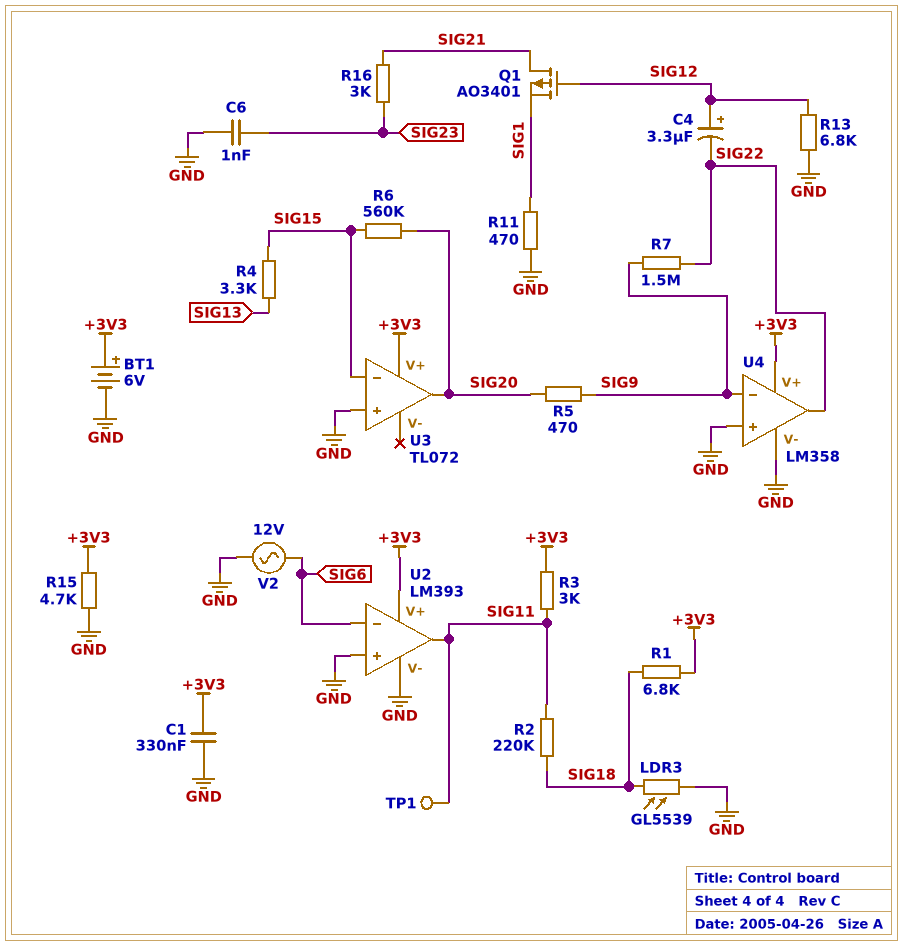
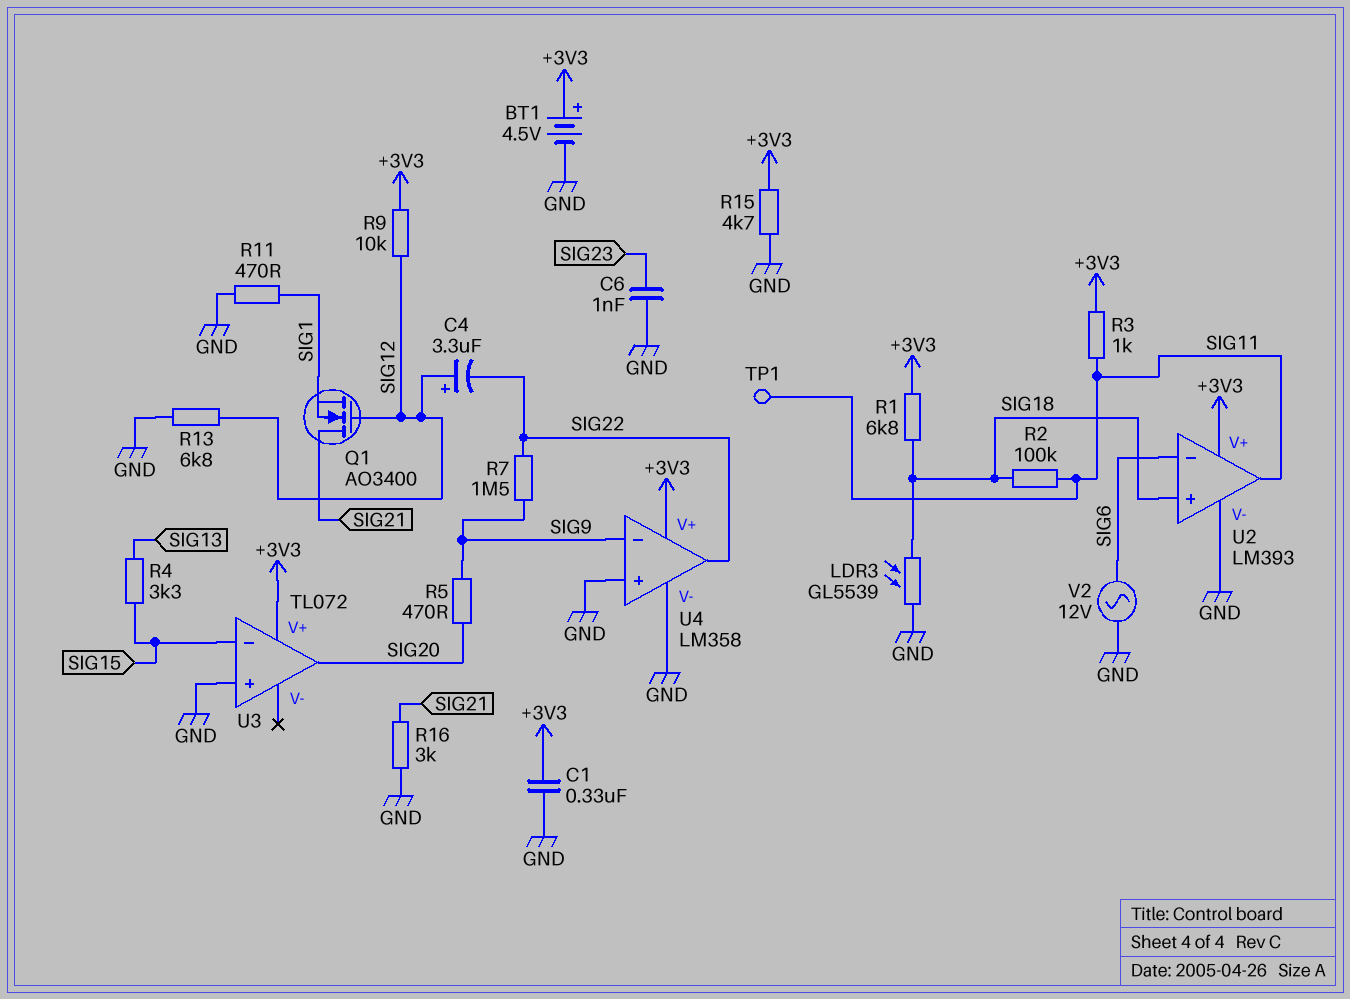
BT1: 6V (plus +3V3, minus GND) -> 4.5V (plus +3V3, minus GND)
Q1: PMOS AO3401 (G SIG12, D SIG21, S SIG1) -> NMOS AO3400 (G SIG12, D SIG21, S SIG1)
R2: 220k (SIG11, SIG18) -> 100k (SIG11, SIG18)
R3: 3k (+3V3, SIG11) -> 1k (+3V3, SIG11)
R6: 560k (SIG15, SIG20) -> none
R9: none -> 10k (+3V3, SIG12)
R16: 3k (SIG21, SIG23) -> 3k (GND, SIG21)
U2 pin in+: GND -> SIG18

